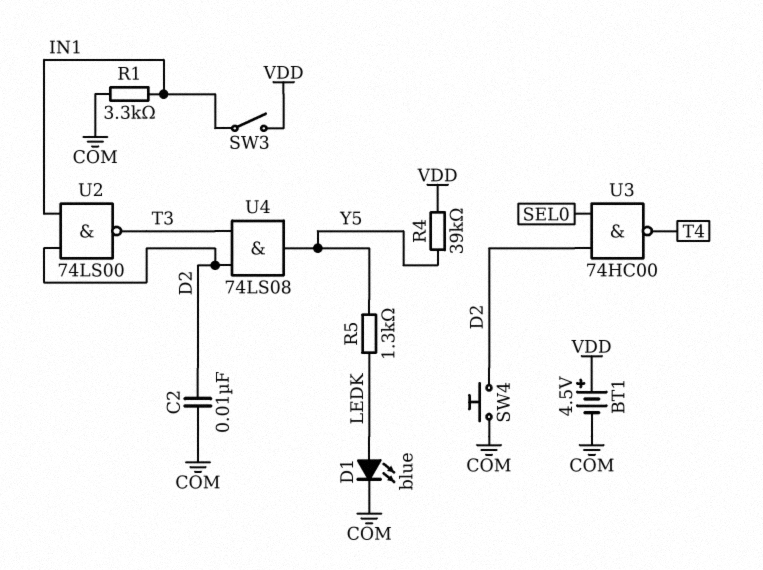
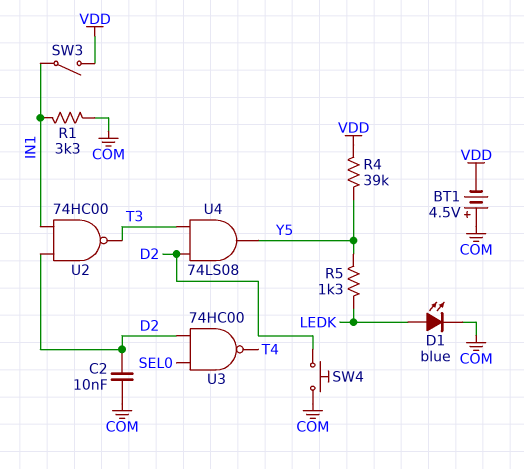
BT1: 4.5V (plus VDD, minus COM) -> 4.5V (plus COM, minus VDD)
U2: NAND 74LS00 (in D2, in IN1, out T3) -> NAND 74HC00 (in D2, in IN1, out T3)

